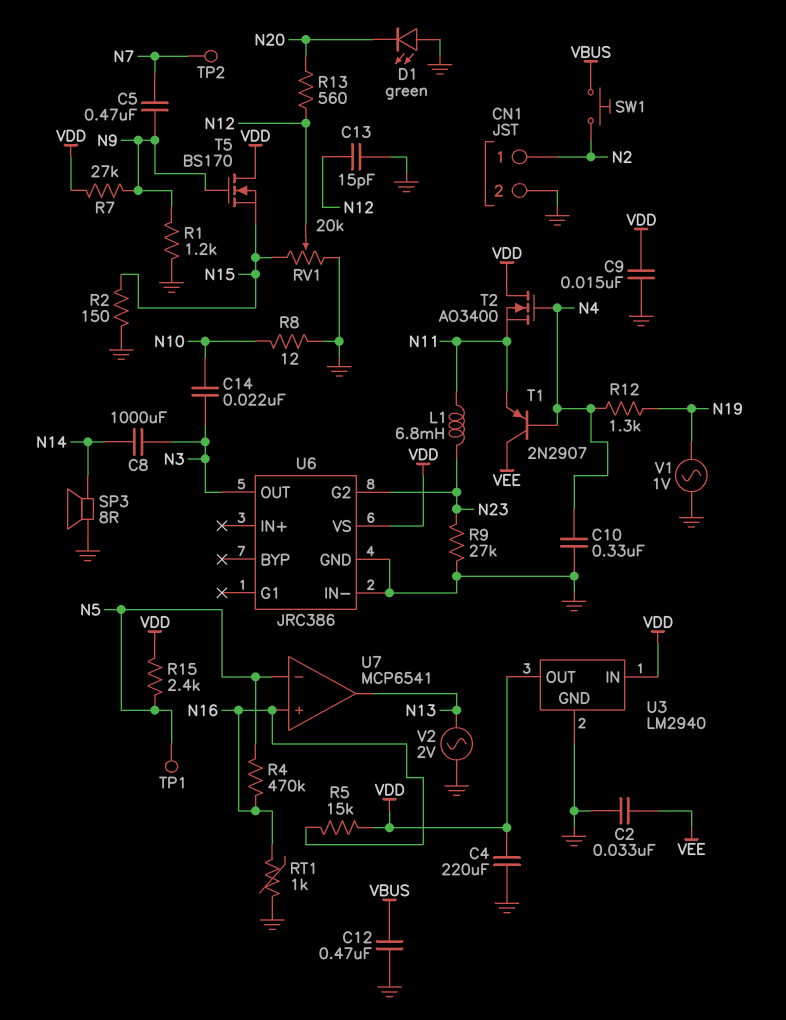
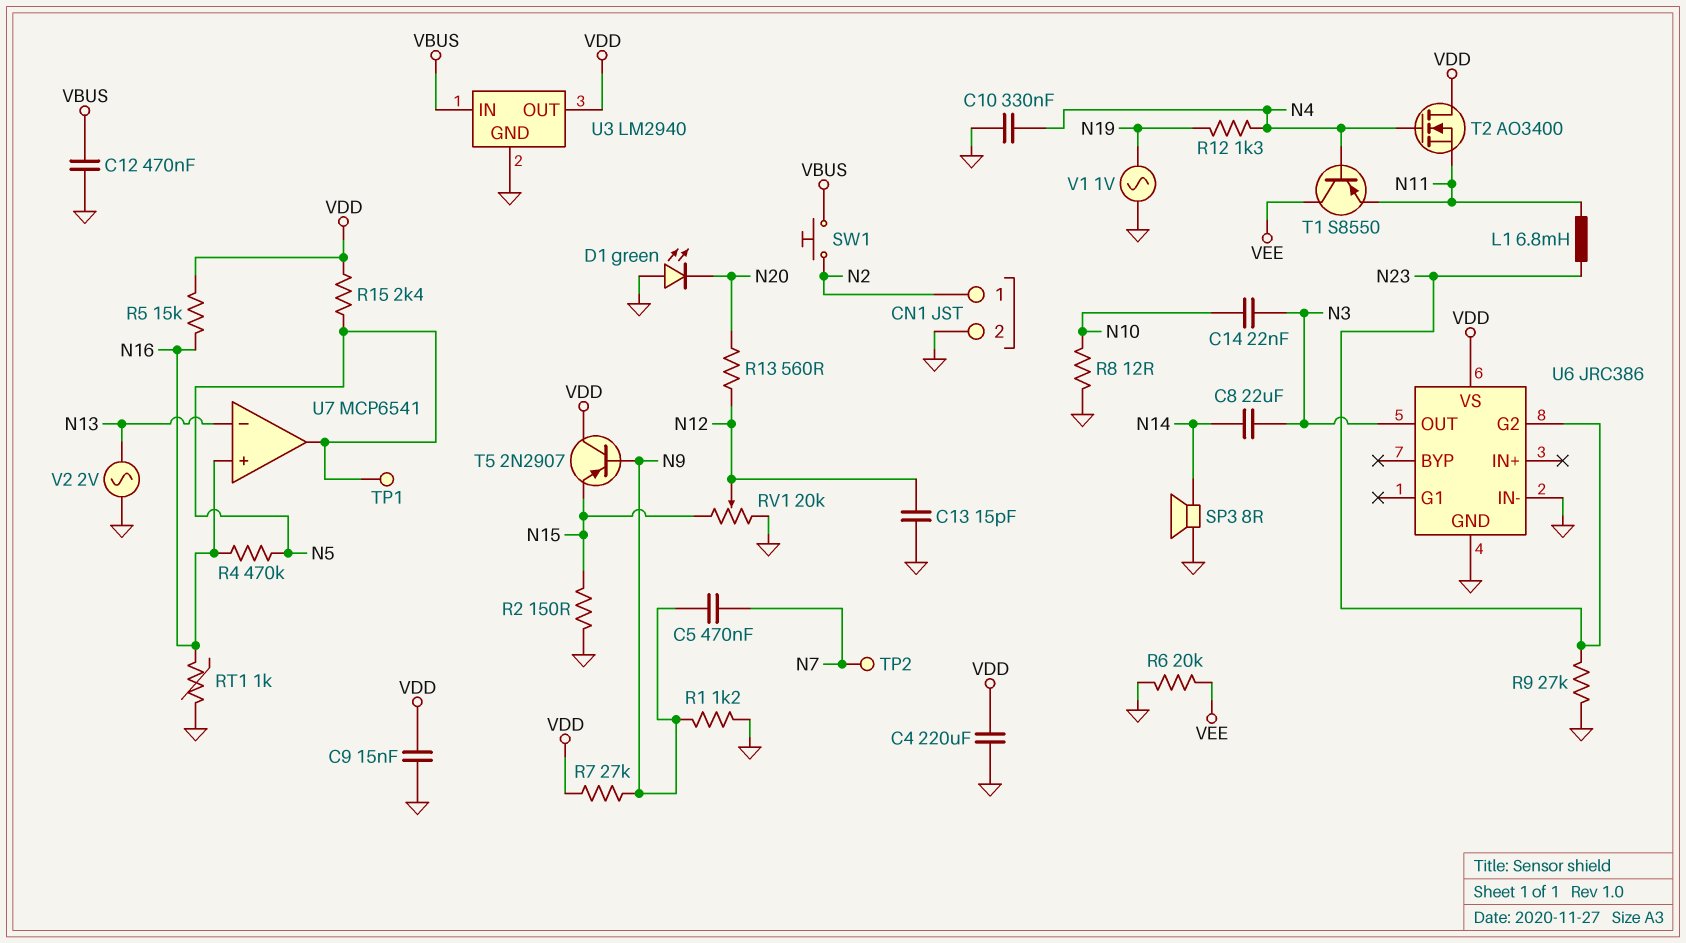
C2: 33nF (GND, VEE) -> none
C8: 1000uF (N3, N14) -> 22uF (N3, N14)
R6: none -> 20k (GND, VEE)
T1: PNP 2N2907 (B N4, C VEE, E N11) -> PNP S8550 (B N4, C VEE, E N11)
T5: NMOS BS170 (G N9, D VDD, S N15) -> PNP 2N2907 (B N9, C VDD, E N15)
U3 pin IN: VDD -> VBUS
U7 pin in-: N5 -> N13
U7 pin out: N13 -> N5

